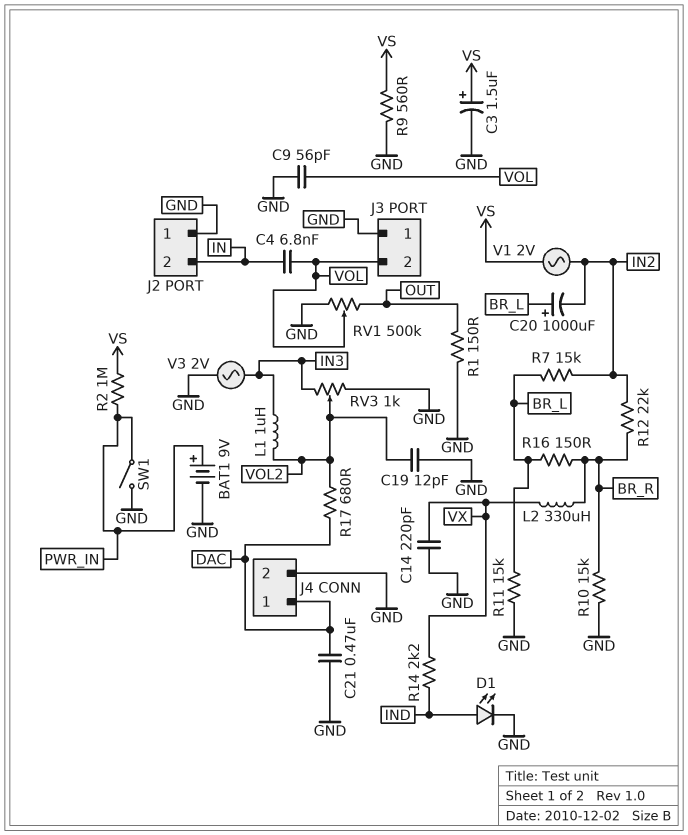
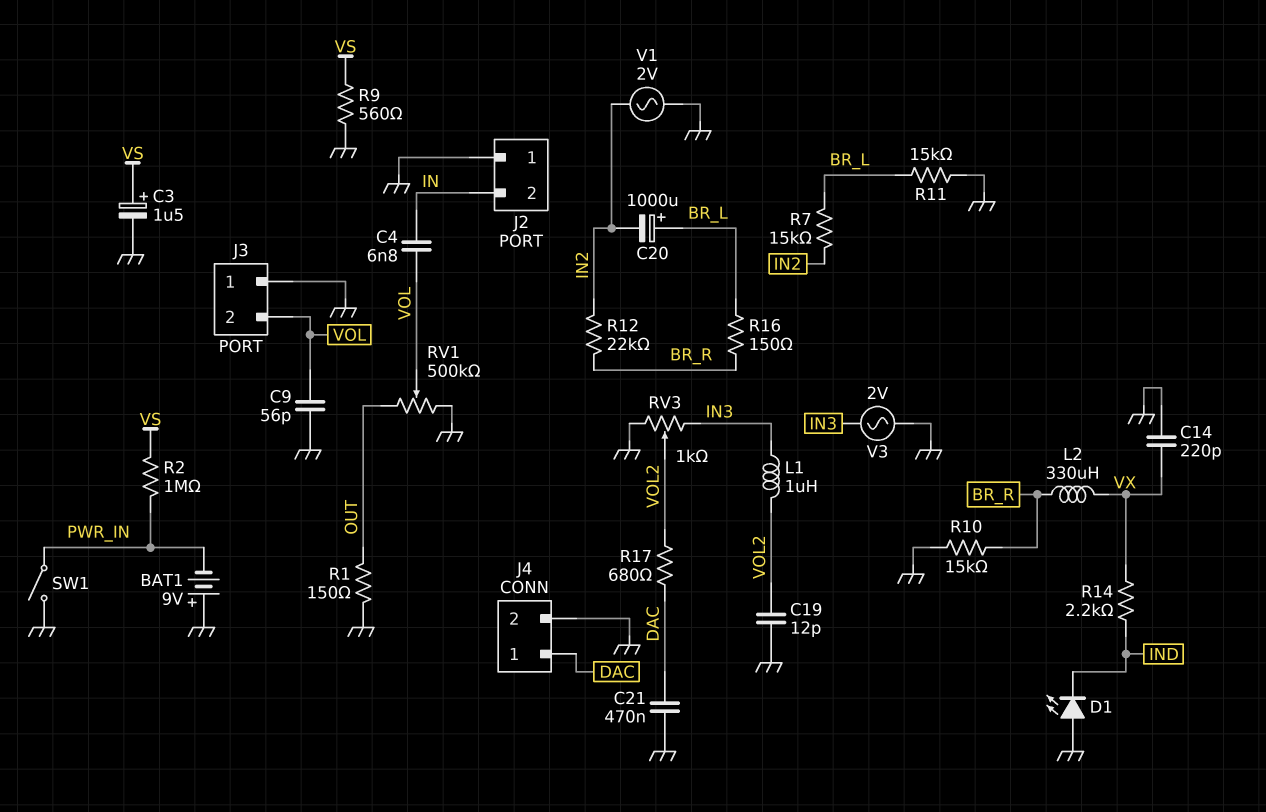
BAT1: 9V (plus PWR_IN, minus GND) -> 9V (plus GND, minus PWR_IN)
D1: LED (A IND, K GND) -> LED (A GND, K IND)
V1: AC 2V (IN2, VS) -> AC 2V (GND, IN2)

